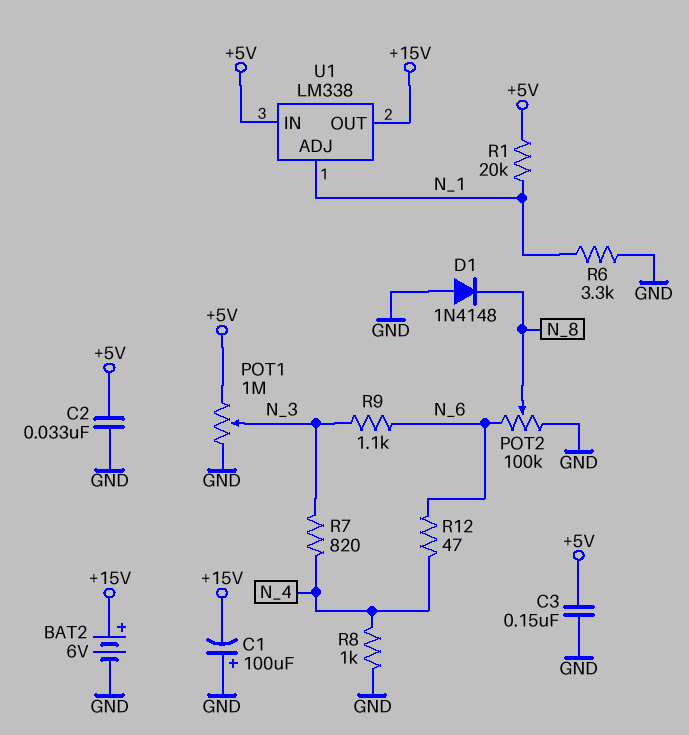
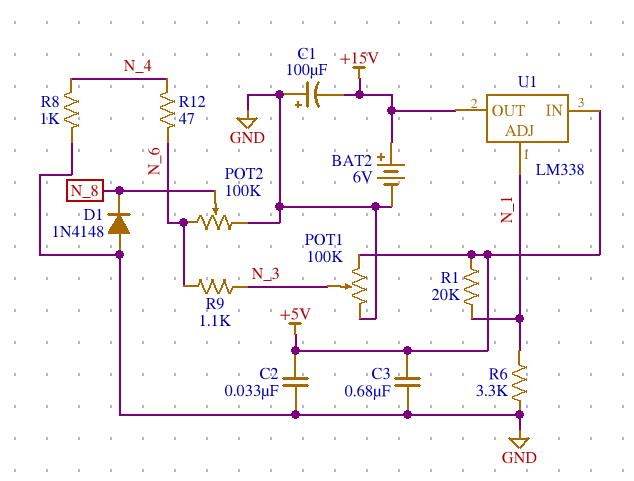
C3: 150nF (+5V, GND) -> 680nF (+5V, GND)
POT1: 1M (+5V, GND, wiper N_3) -> 100k (+5V, GND, wiper N_3)
R7: 820 (N_3, N_4) -> none

